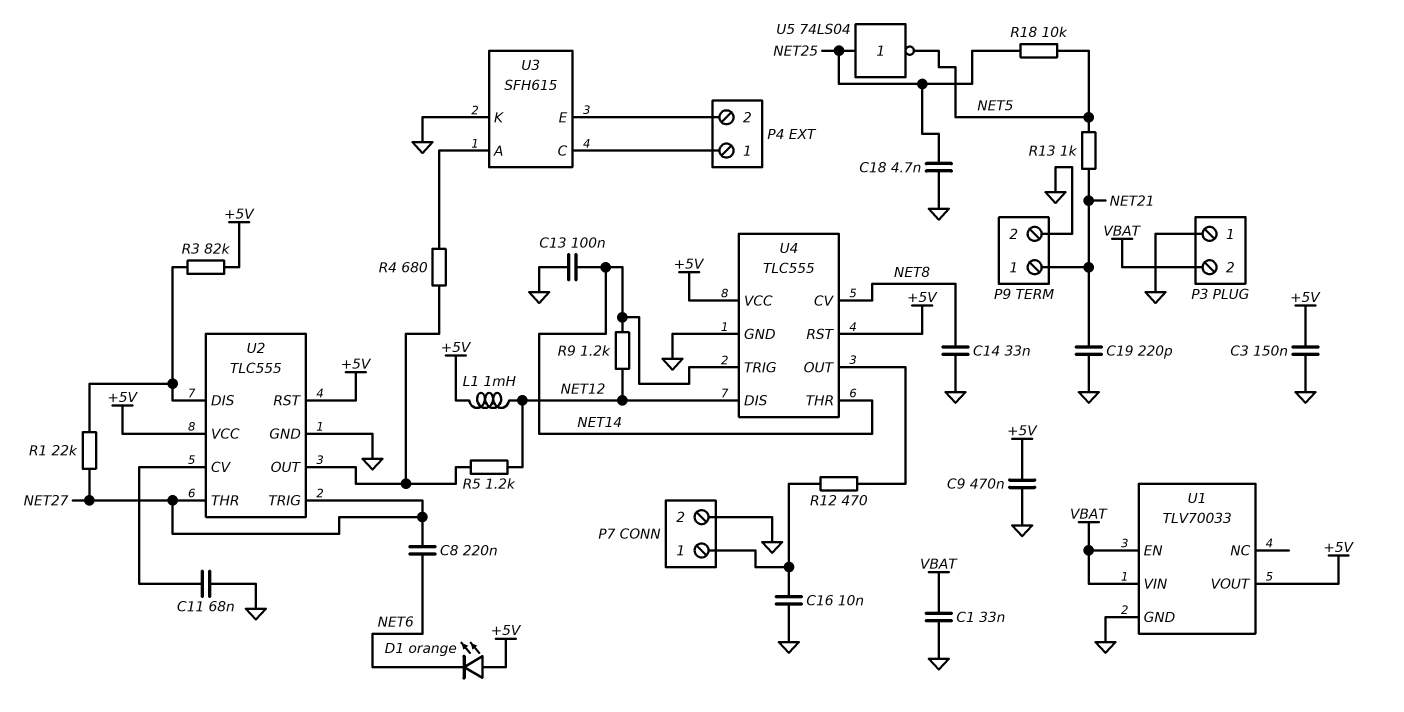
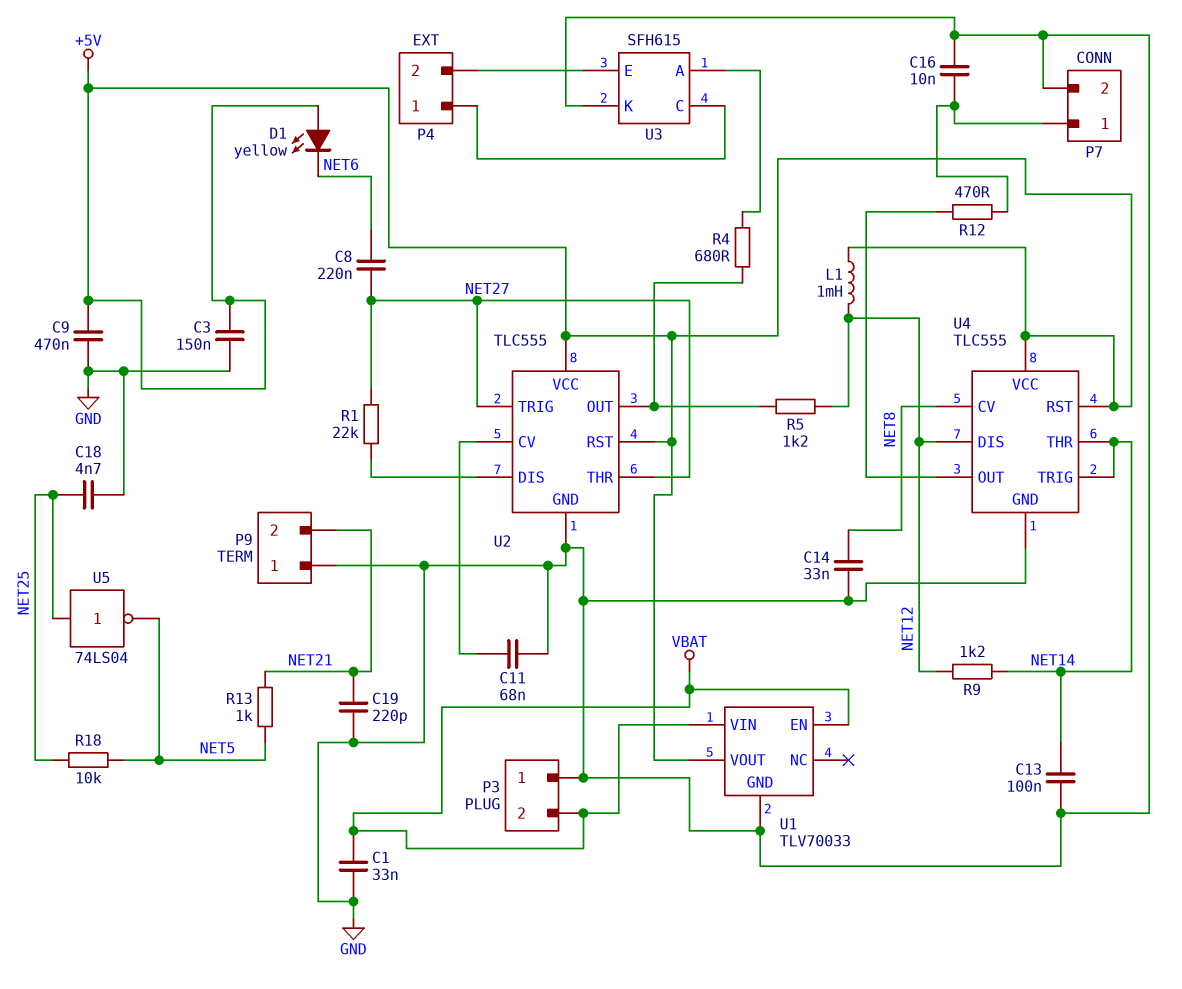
D1: LED orange (A +5V, K NET6) -> LED yellow (A +5V, K NET6)
P9 pin 1: NET21 -> GND
P9 pin 2: GND -> NET21
R3: 82k (+5V, U2/DIS) -> none

